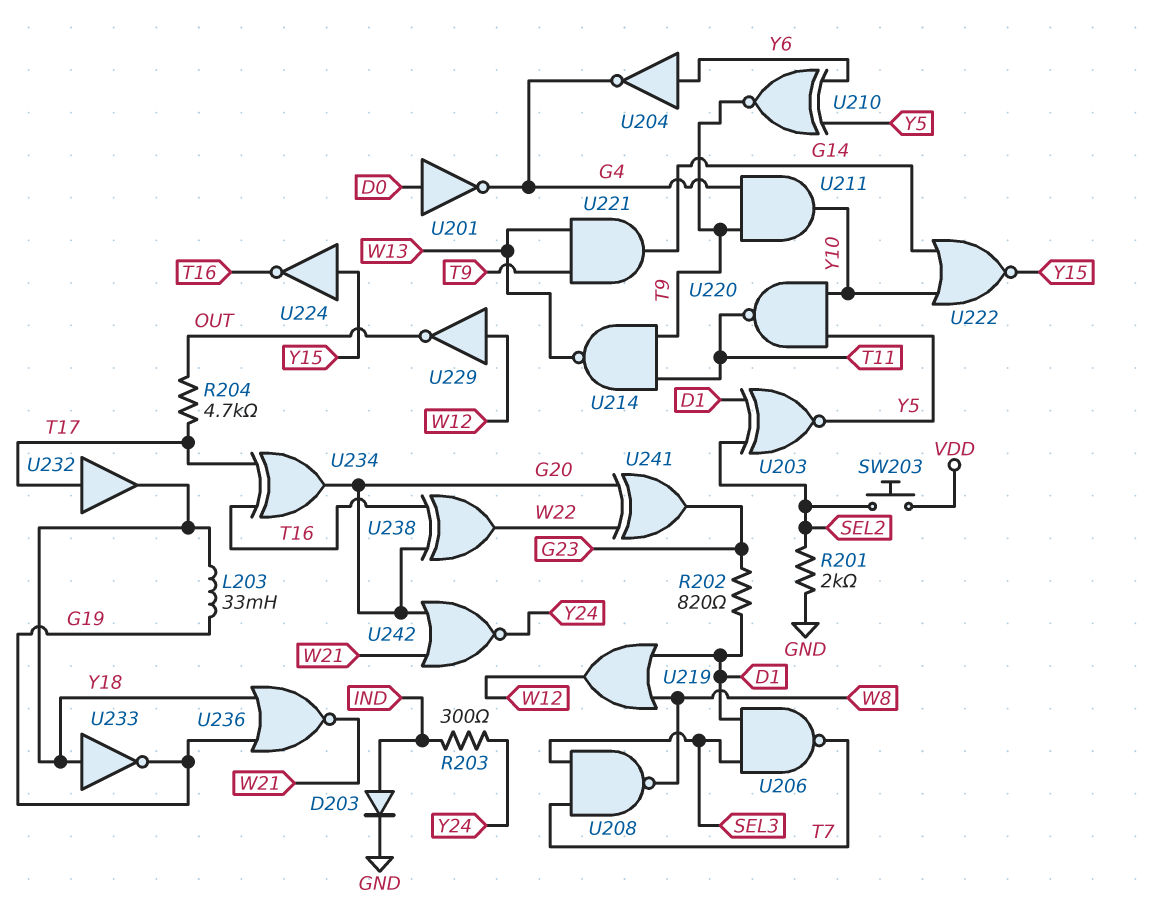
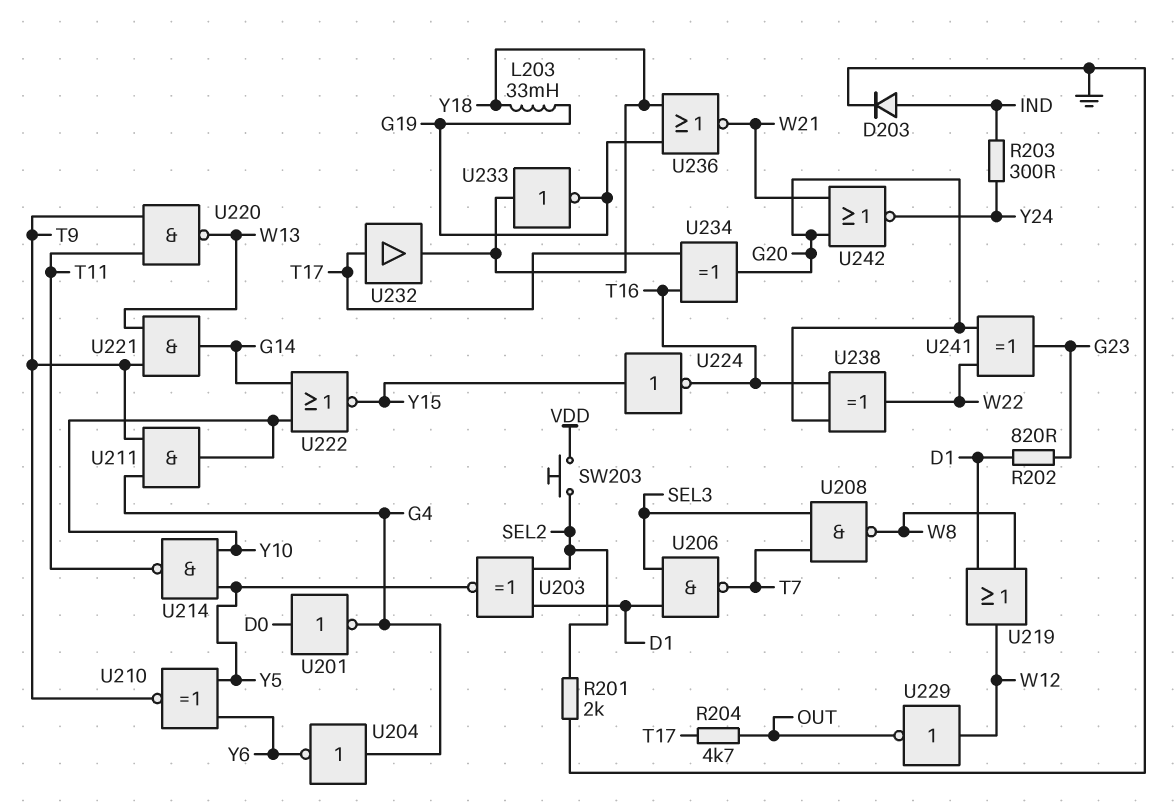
U204: NOT (in Y6, out G4) -> NOT (in G4, out Y6)
U214: NAND (in T9, in T11, out W13) -> NAND (in Y5, in Y10, out T11)
U220: NAND (in Y5, in Y10, out T11) -> NAND (in T9, in T11, out W13)

